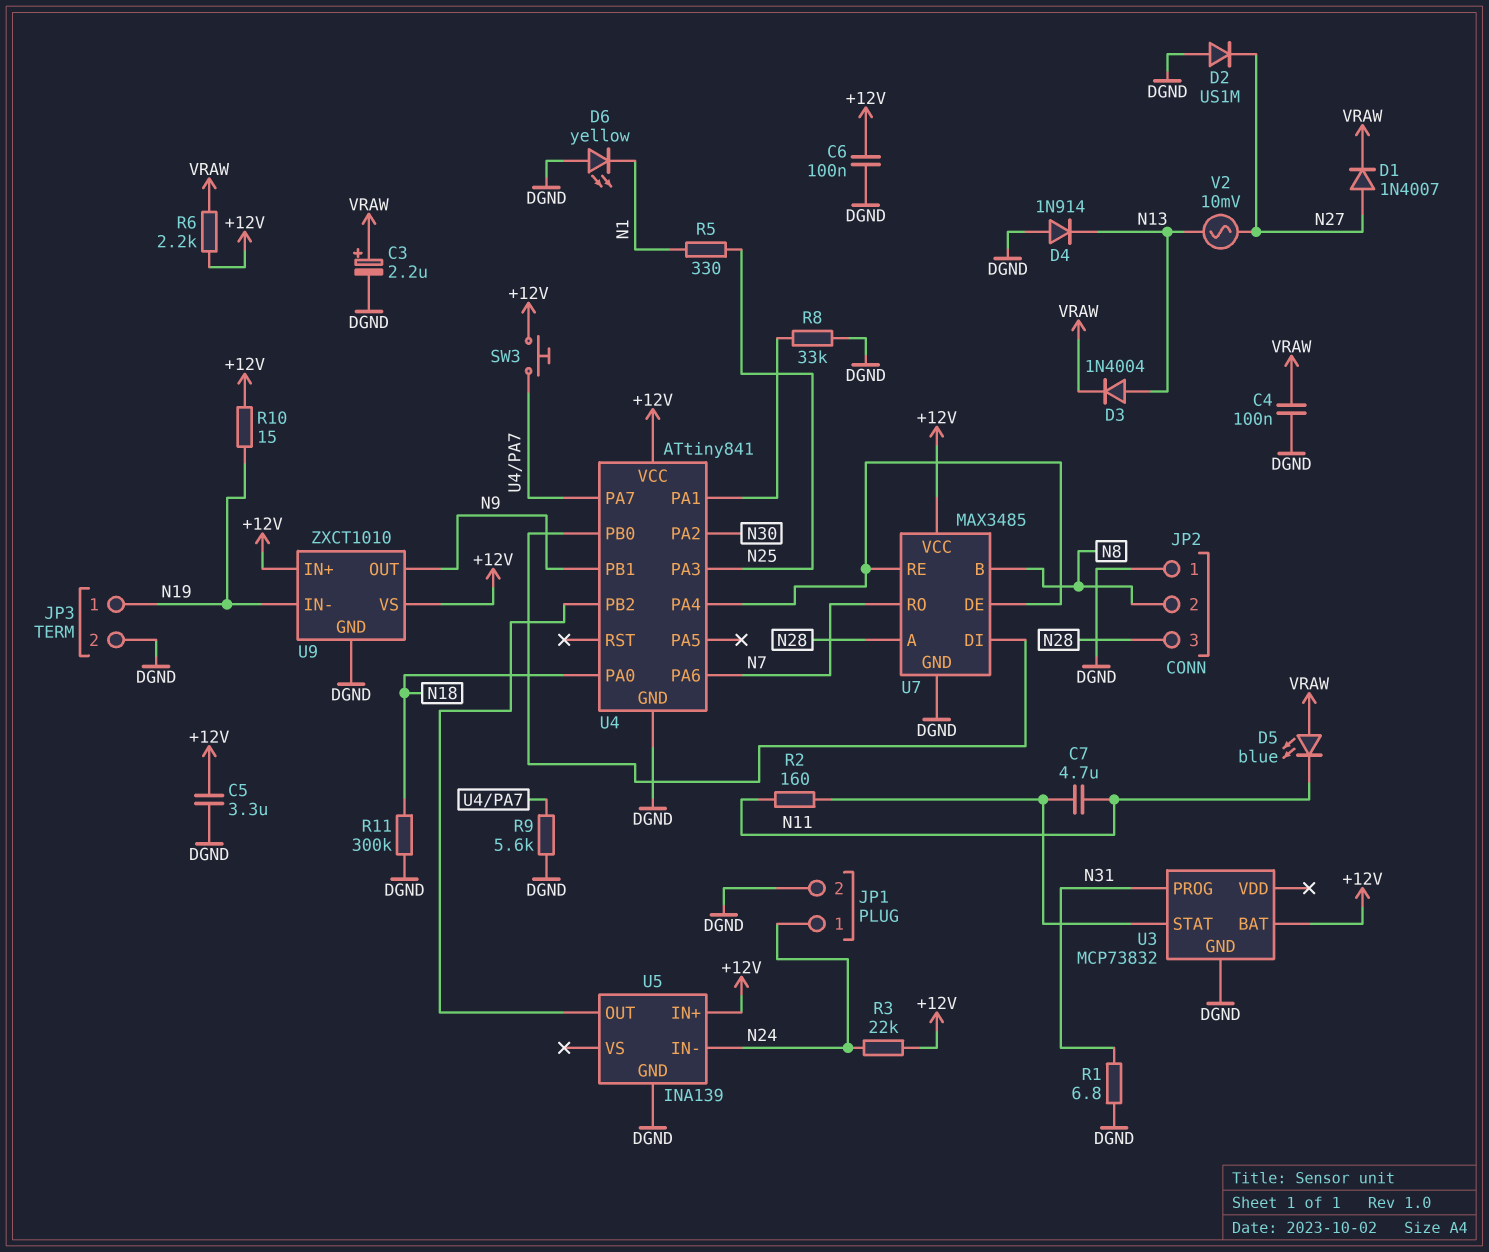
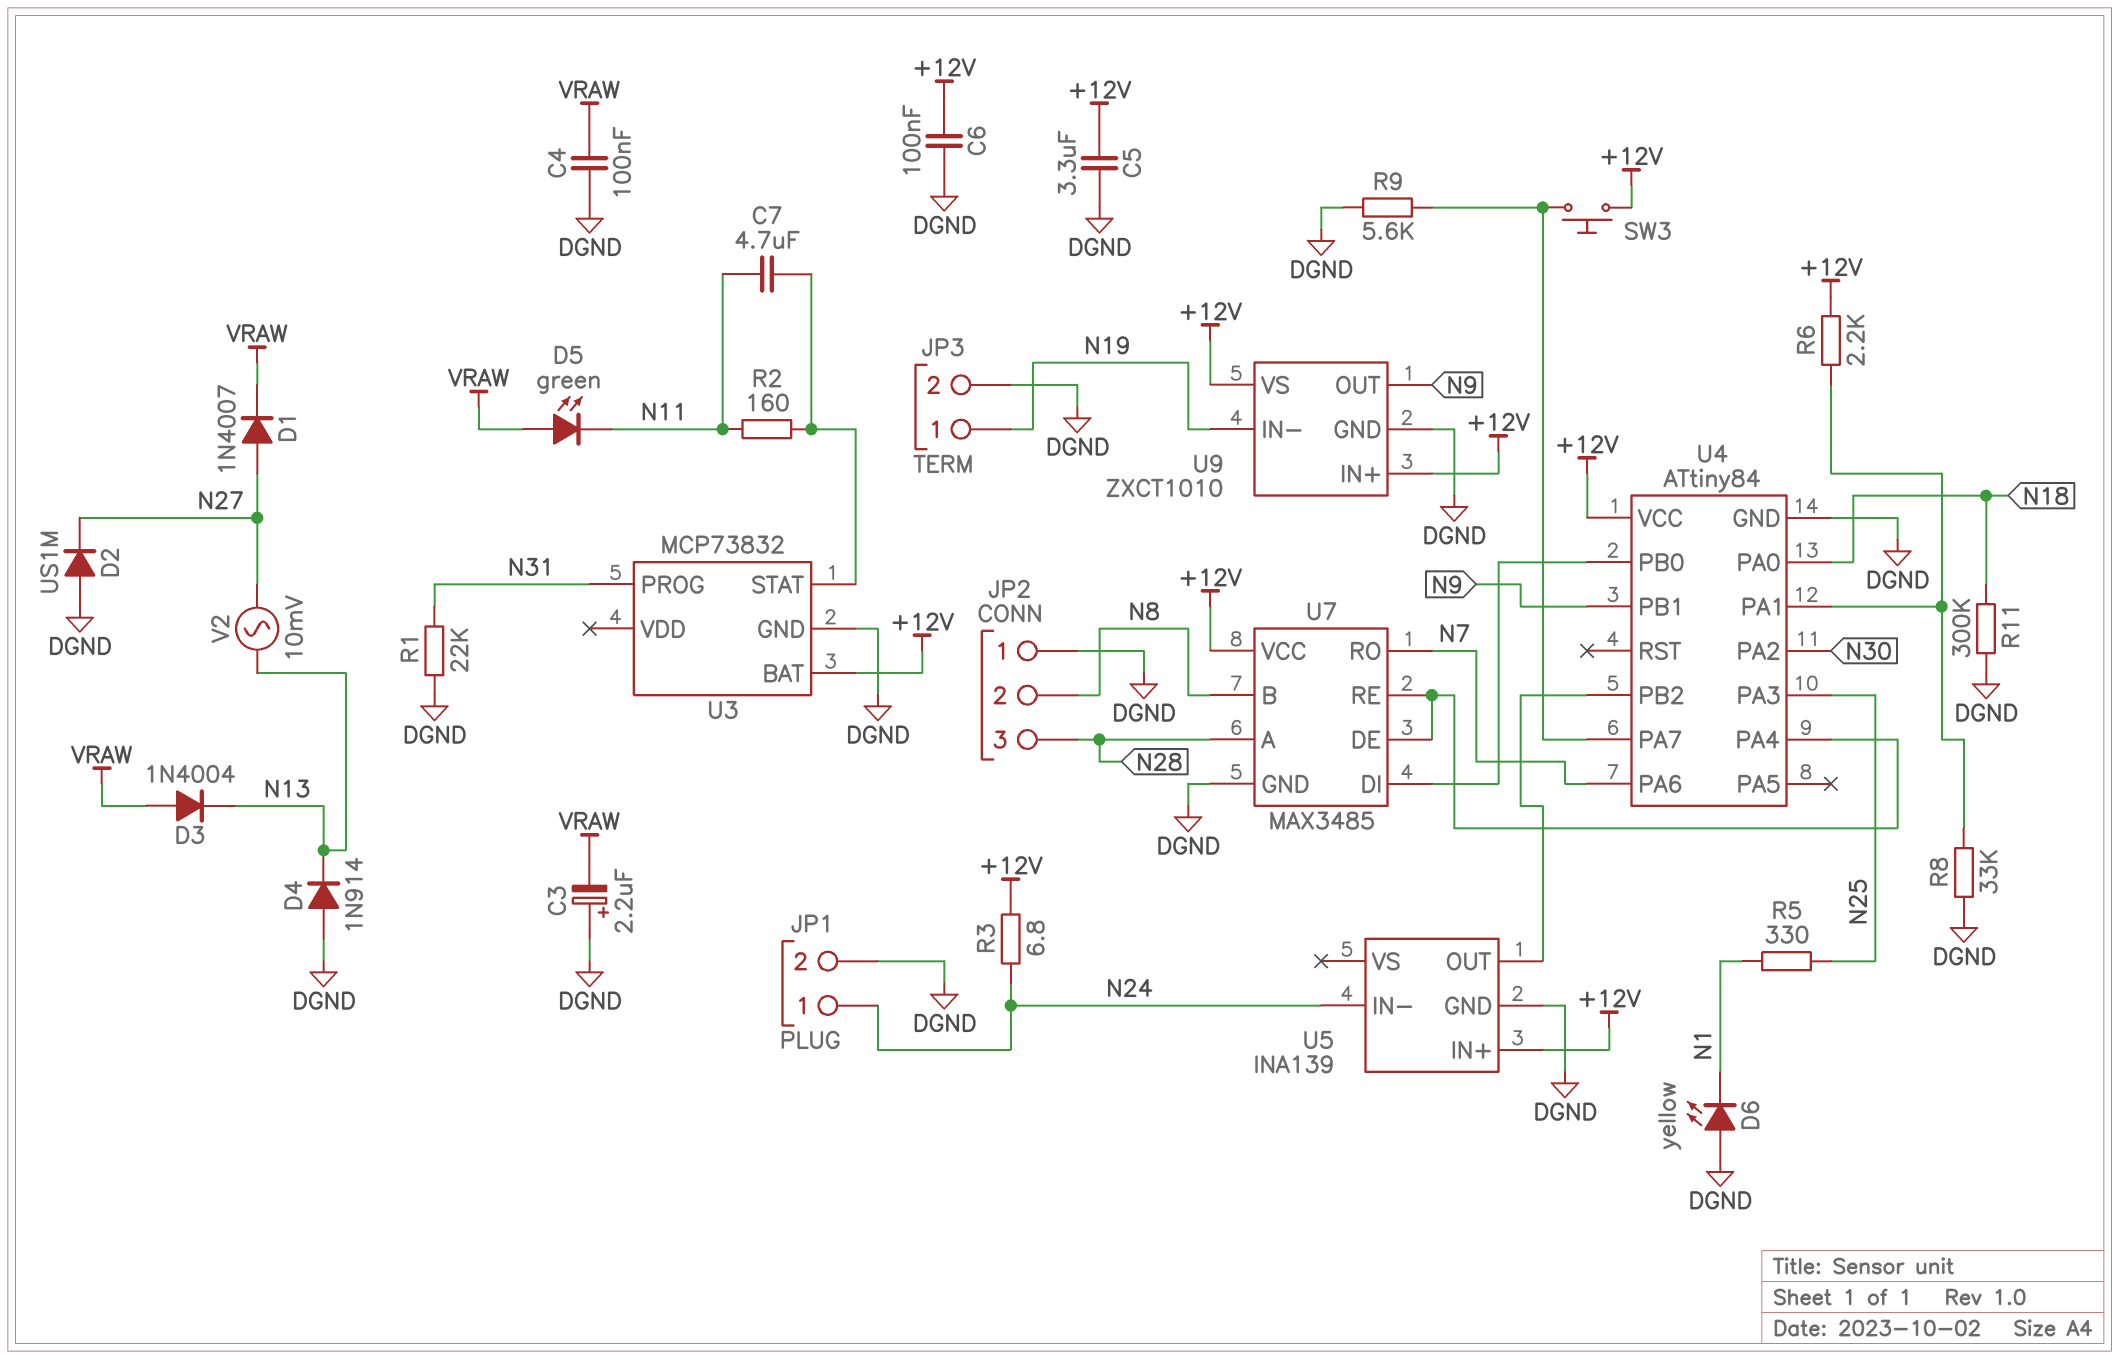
C3: 2.2uF (plus VRAW, minus DGND) -> 2.2uF (plus DGND, minus VRAW)
D3: diode 1N4004 (A N13, K VRAW) -> diode 1N4004 (A VRAW, K N13)
D5: LED blue (A VRAW, K N11) -> LED green (A VRAW, K N11)
R1: 6.8 (DGND, N31) -> 22k (DGND, N31)
R3: 22k (+12V, N24) -> 6.8 (+12V, N24)
R6: 2.2k (+12V, VRAW) -> 2.2k (+12V, U4/PA1)
R10: 15 (+12V, N19) -> none
U4: ATtiny841 -> ATtiny84

